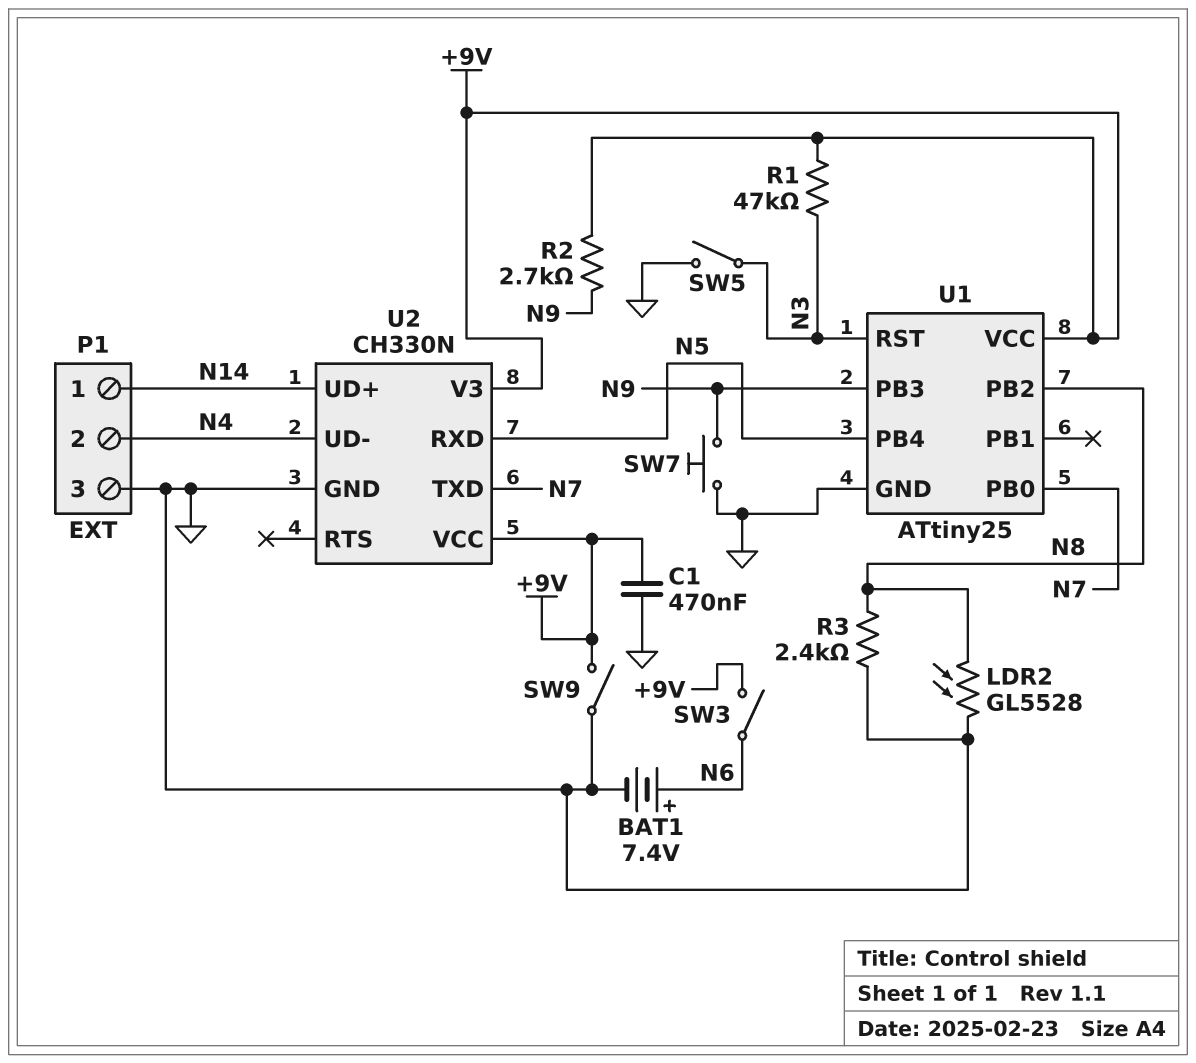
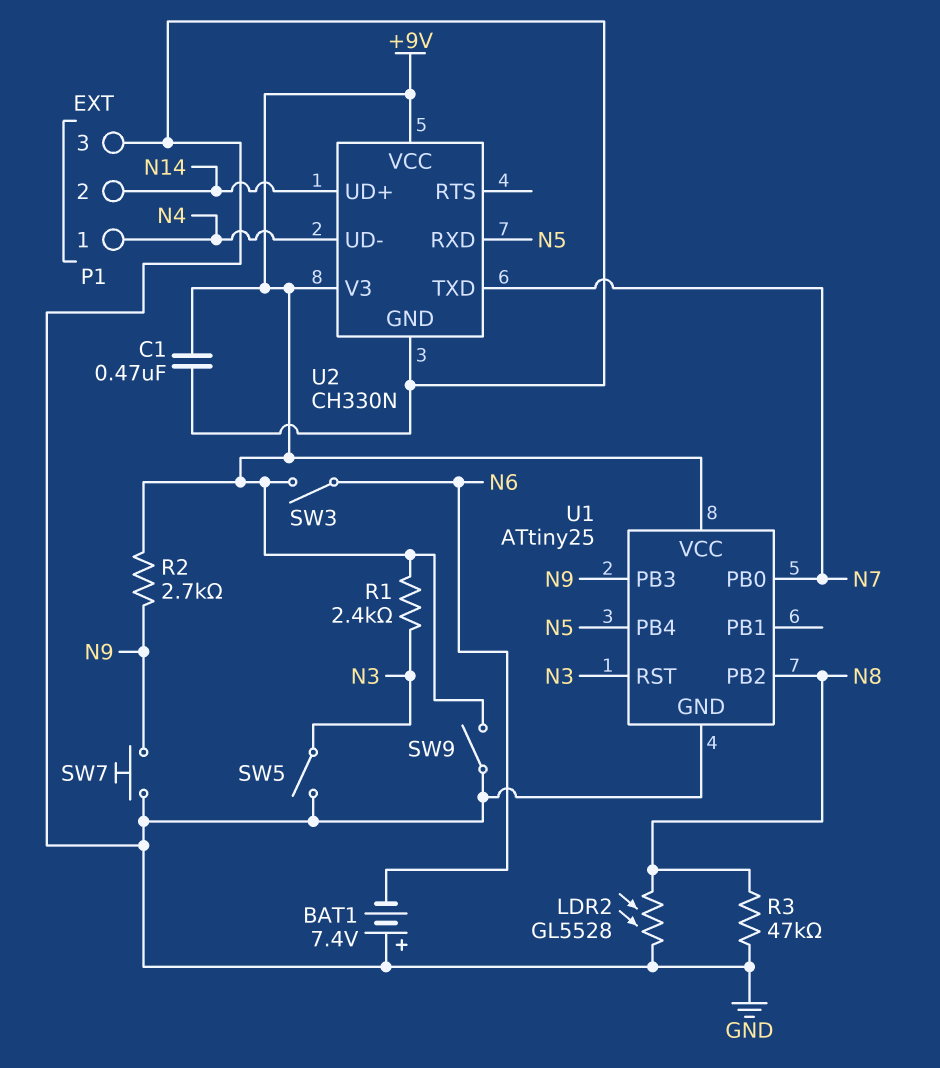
BAT1: 7.4V (plus N6, minus GND) -> 7.4V (plus GND, minus N6)
P1 pin 1: N14 -> N4
P1 pin 2: N4 -> N14
R1: 47k (+9V, N3) -> 2.4k (+9V, N3)
R3: 2.4k (GND, N8) -> 47k (GND, N8)

